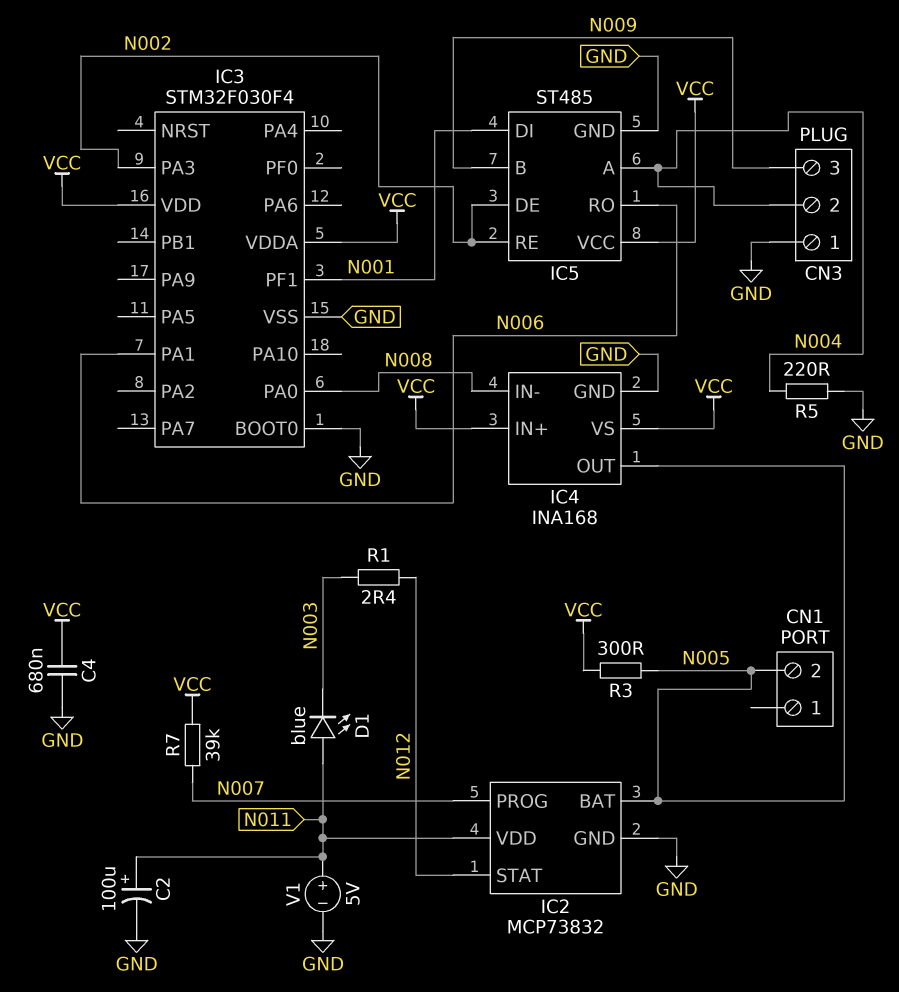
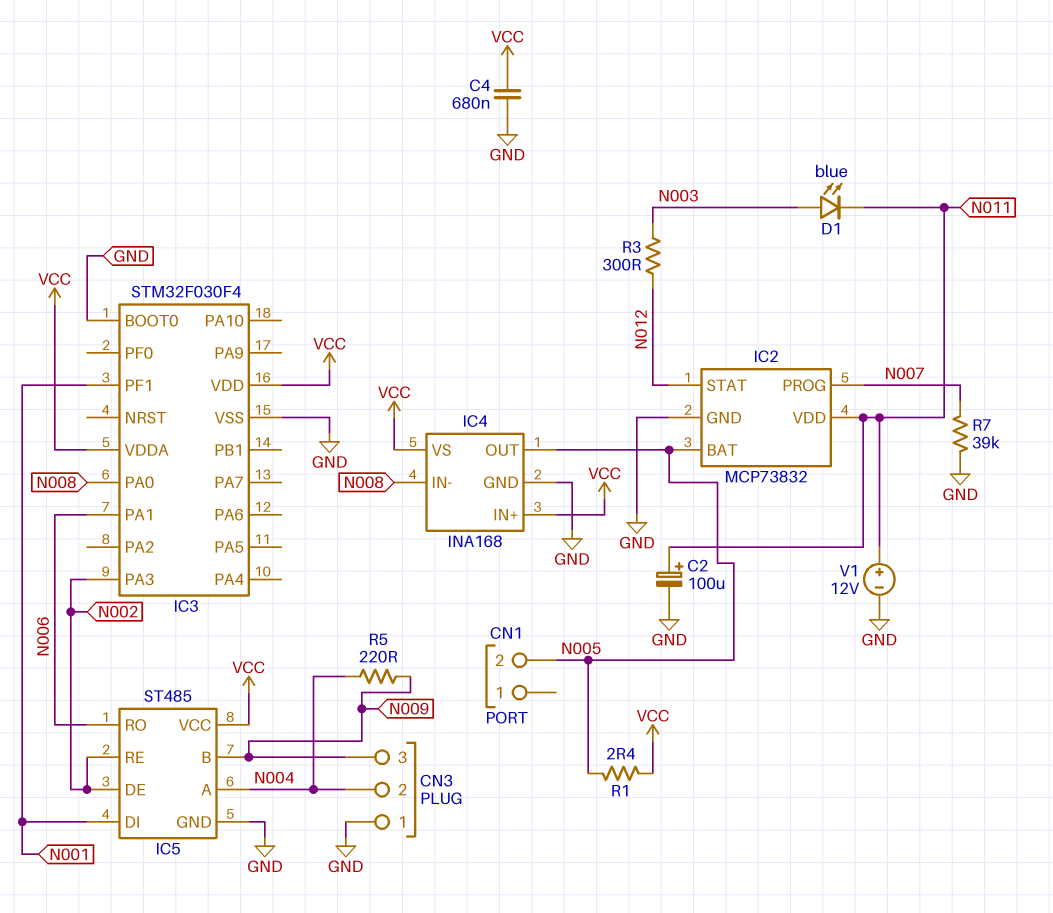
D1: LED blue (A N011, K N003) -> LED blue (A N003, K N011)
R1: 2.4 (N003, N012) -> 2.4 (N005, VCC)
R3: 300 (N005, VCC) -> 300 (N003, N012)
R5: 220 (GND, N004) -> 220 (N004, N009)
R7: 39k (N007, VCC) -> 39k (GND, N007)
V1: 5V (plus N011, minus GND) -> 12V (plus N011, minus GND)

